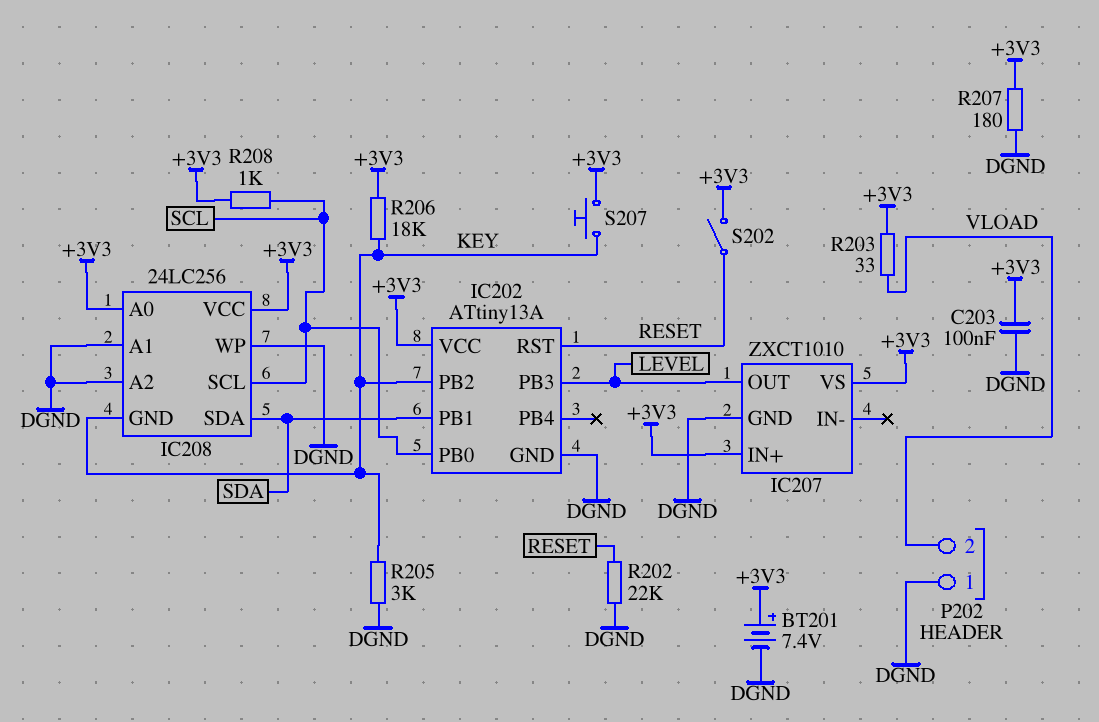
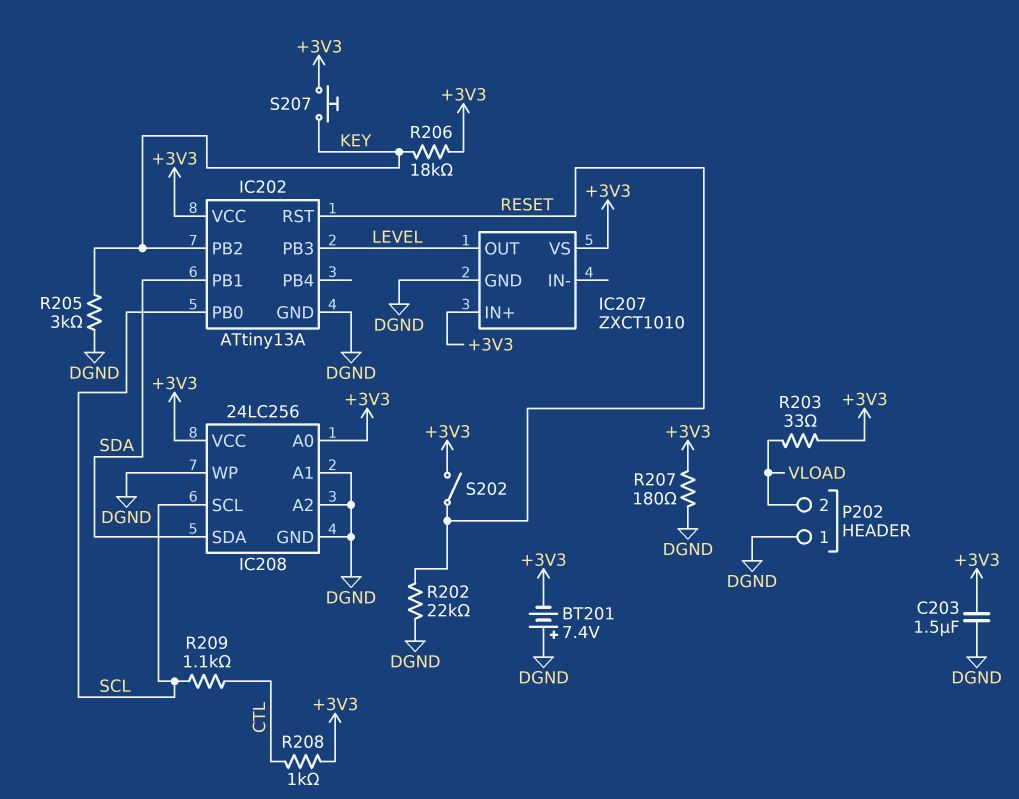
BT201: 7.4V (plus +3V3, minus DGND) -> 7.4V (plus DGND, minus +3V3)
C203: 100nF (+3V3, DGND) -> 1.5uF (+3V3, DGND)
IC208 pin GND: KEY -> DGND
R208: 1k (+3V3, SCL) -> 1k (+3V3, CTL)
R209: none -> 1.1k (CTL, SCL)

